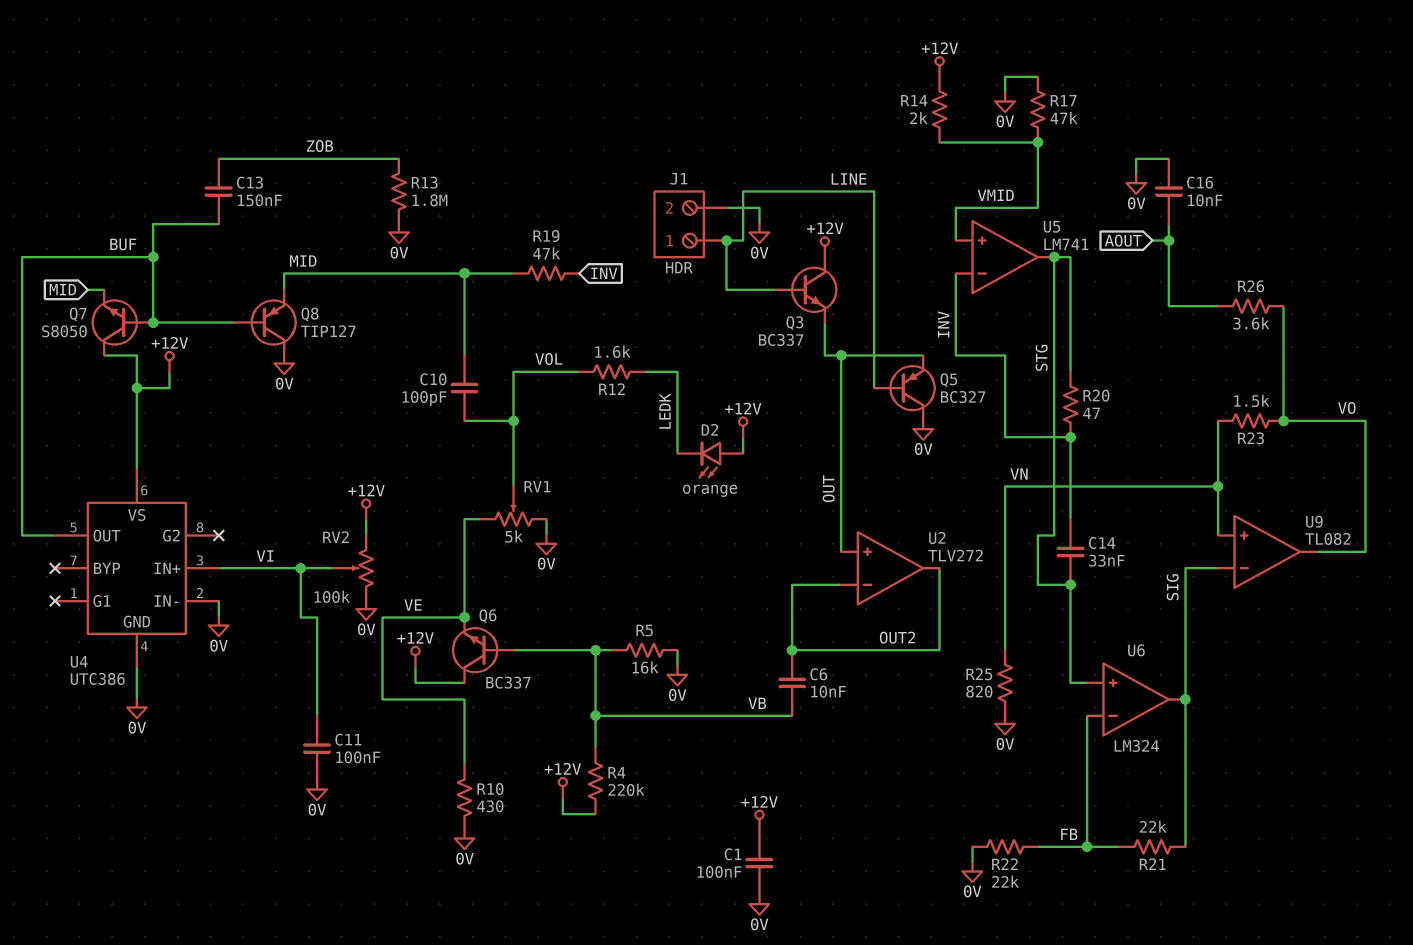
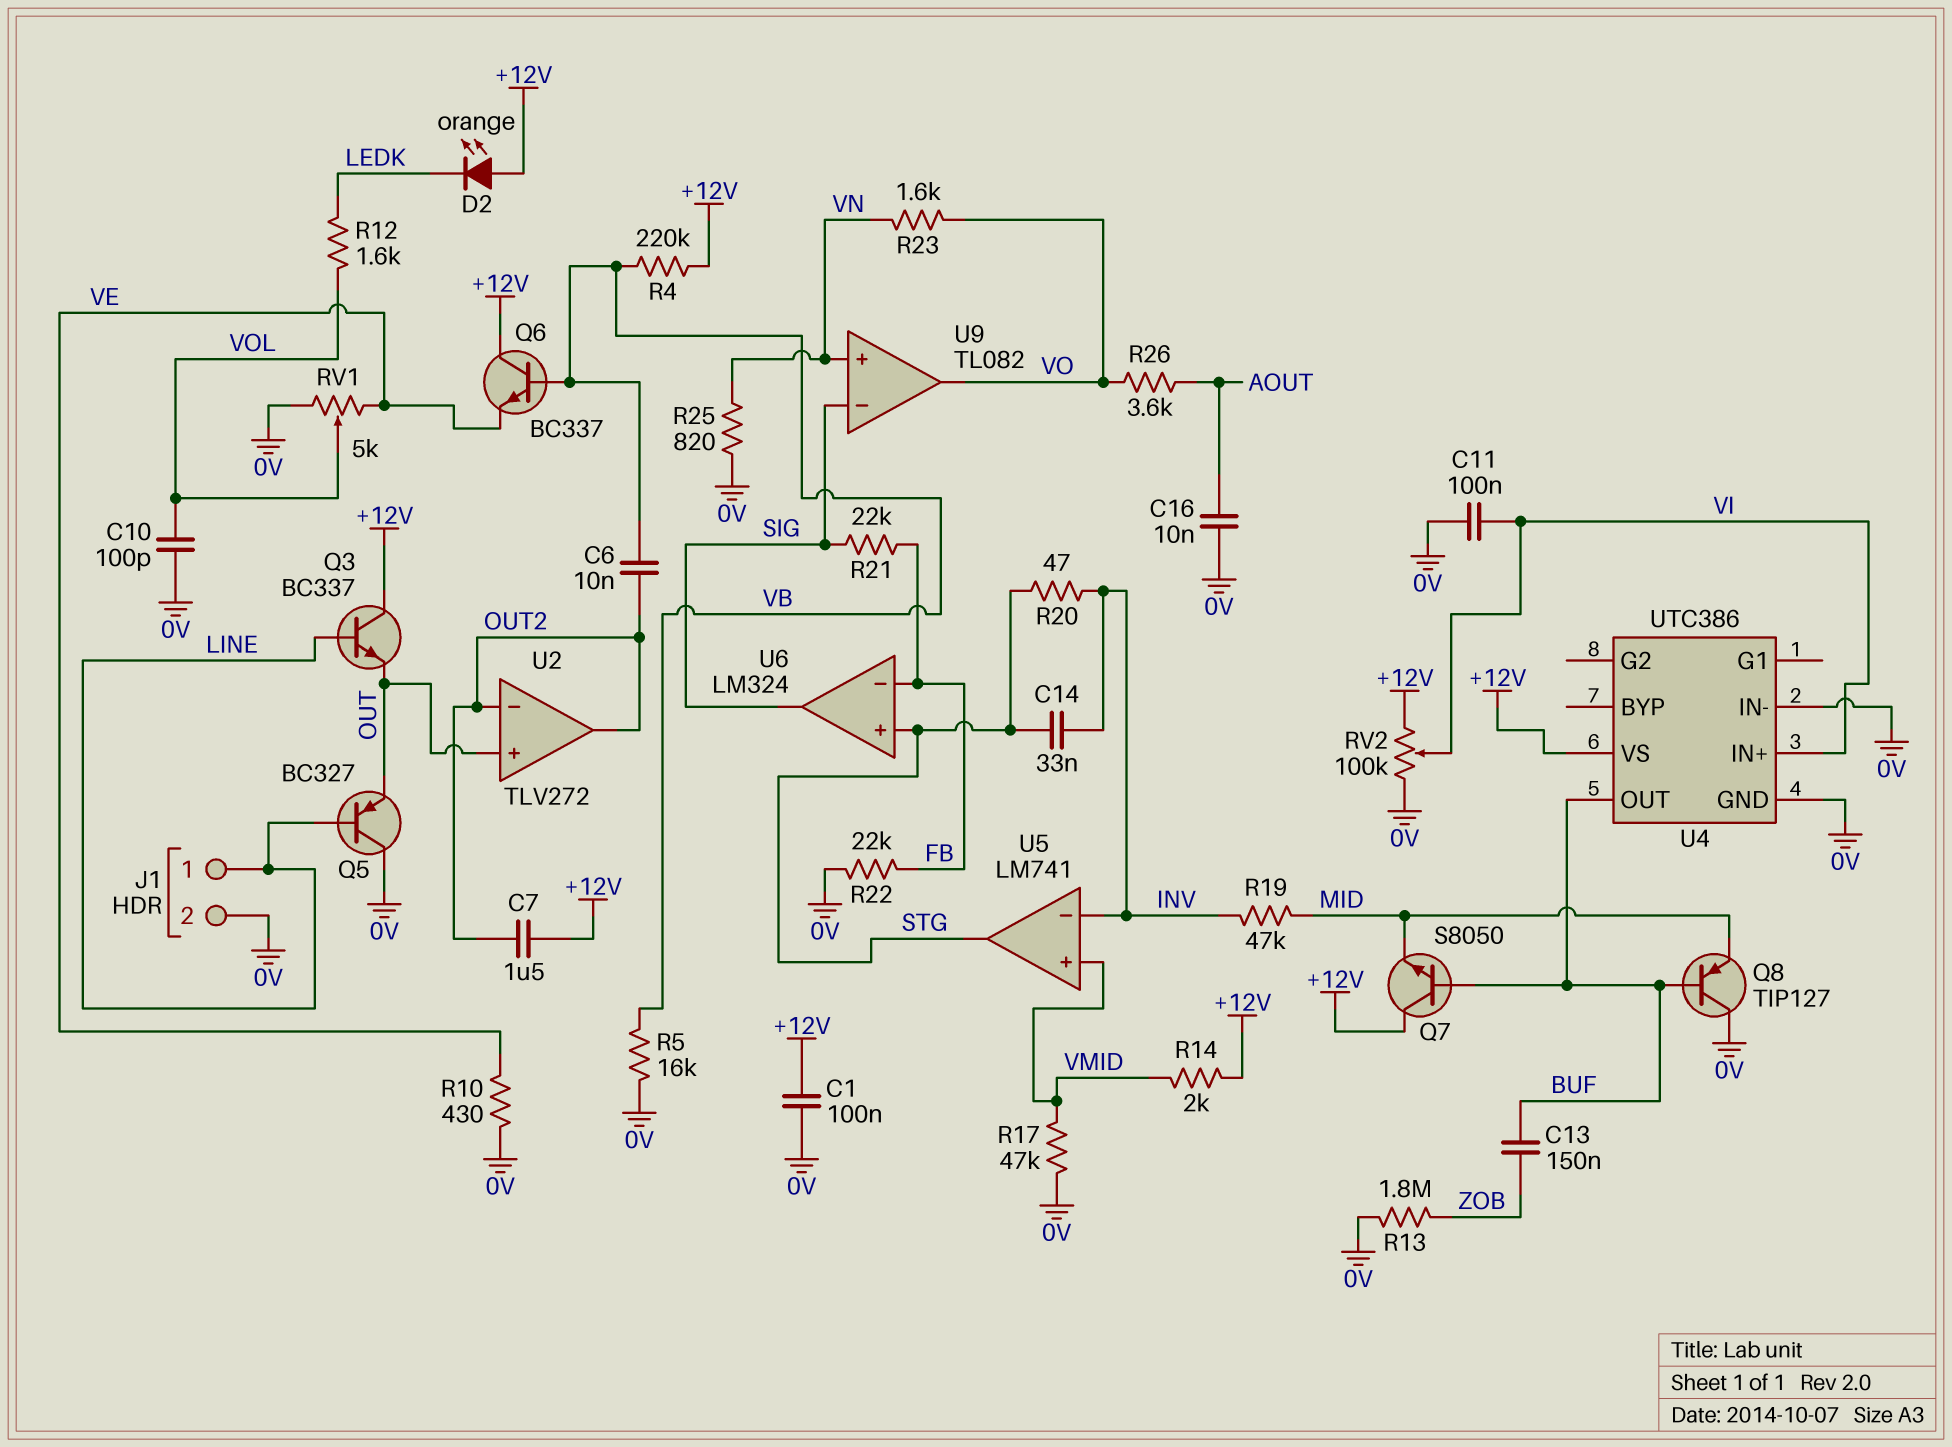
C7: none -> 1.5uF (+12V, OUT2)
C10: 100pF (MID, VOL) -> 100pF (0V, VOL)
R23: 1.5k (VN, VO) -> 1.6k (VN, VO)

